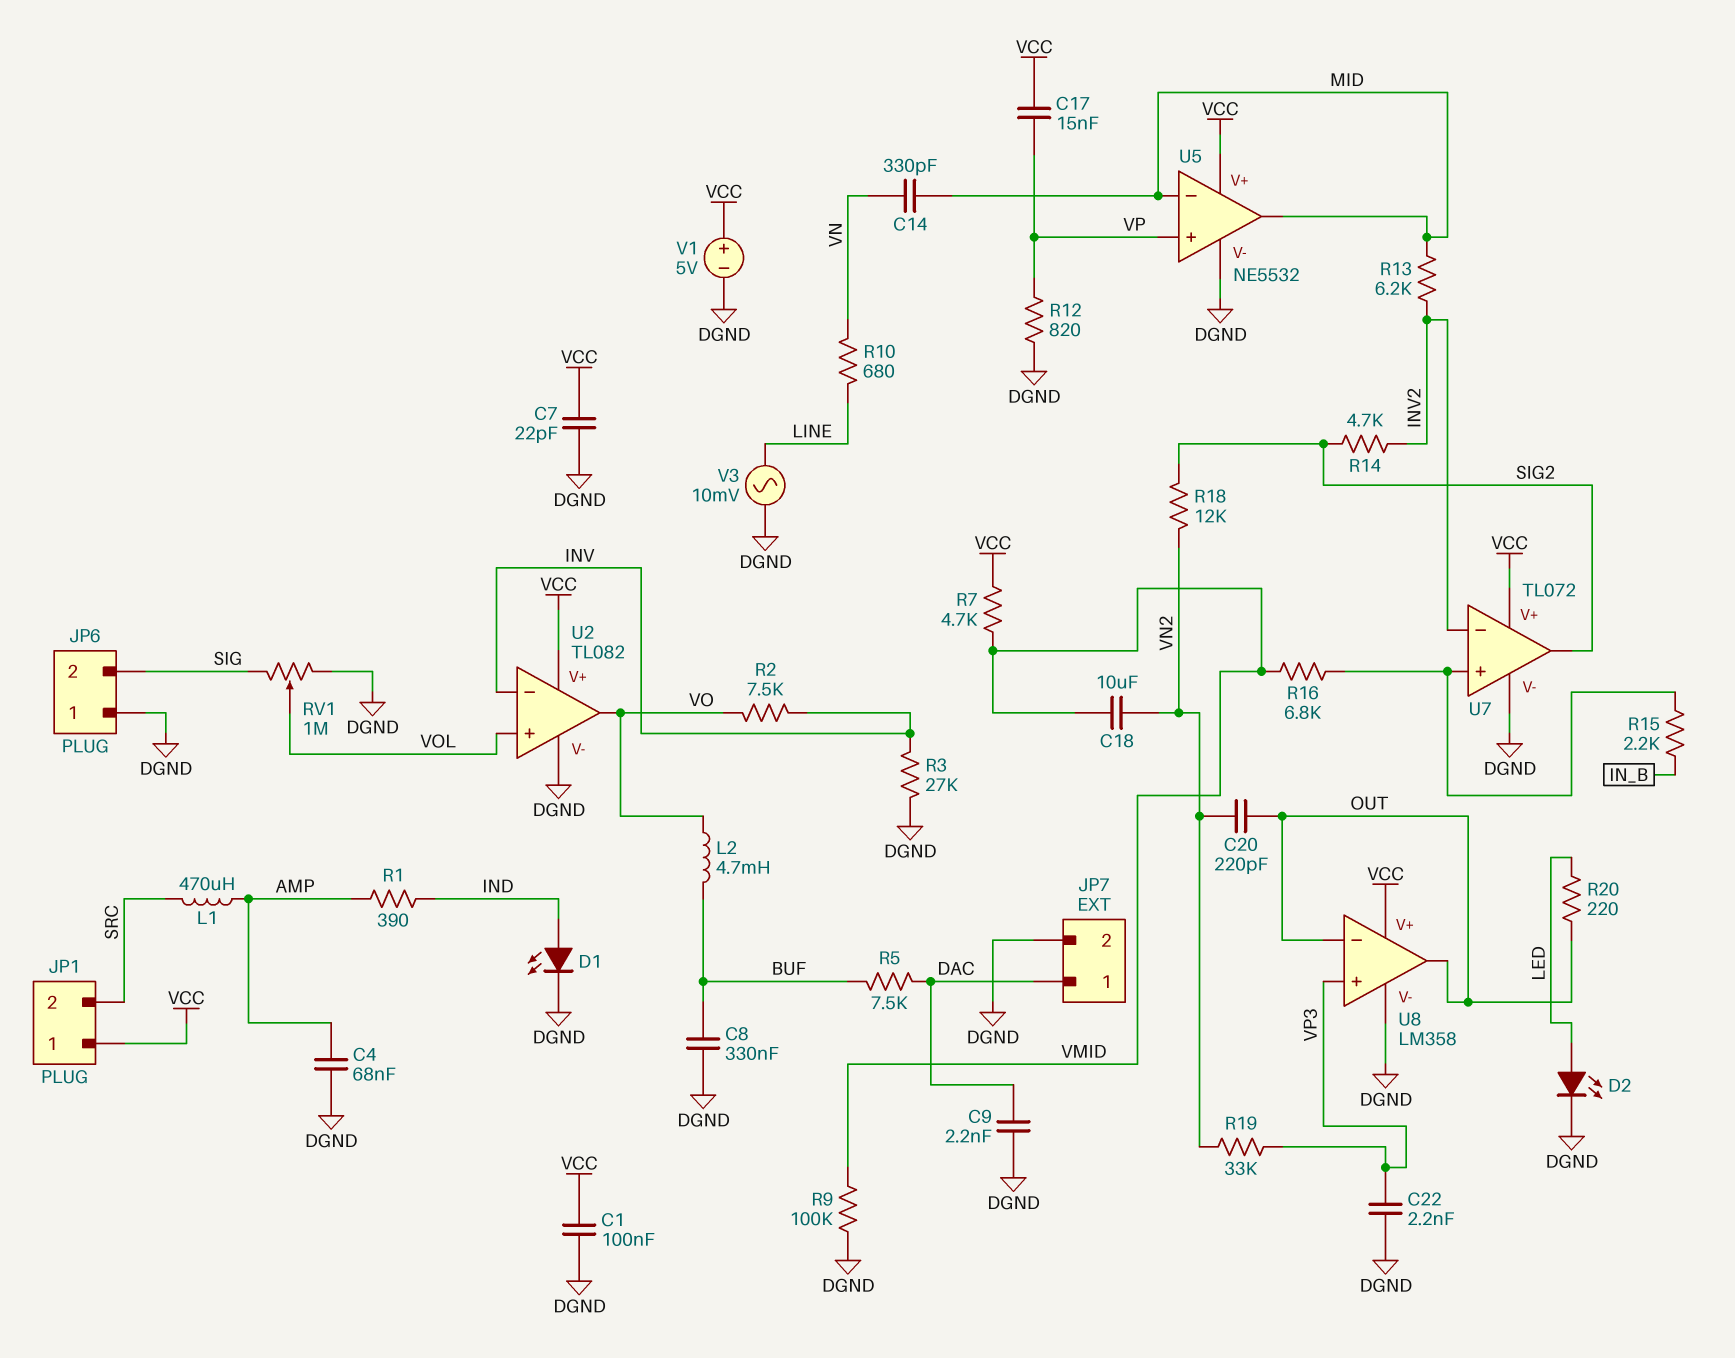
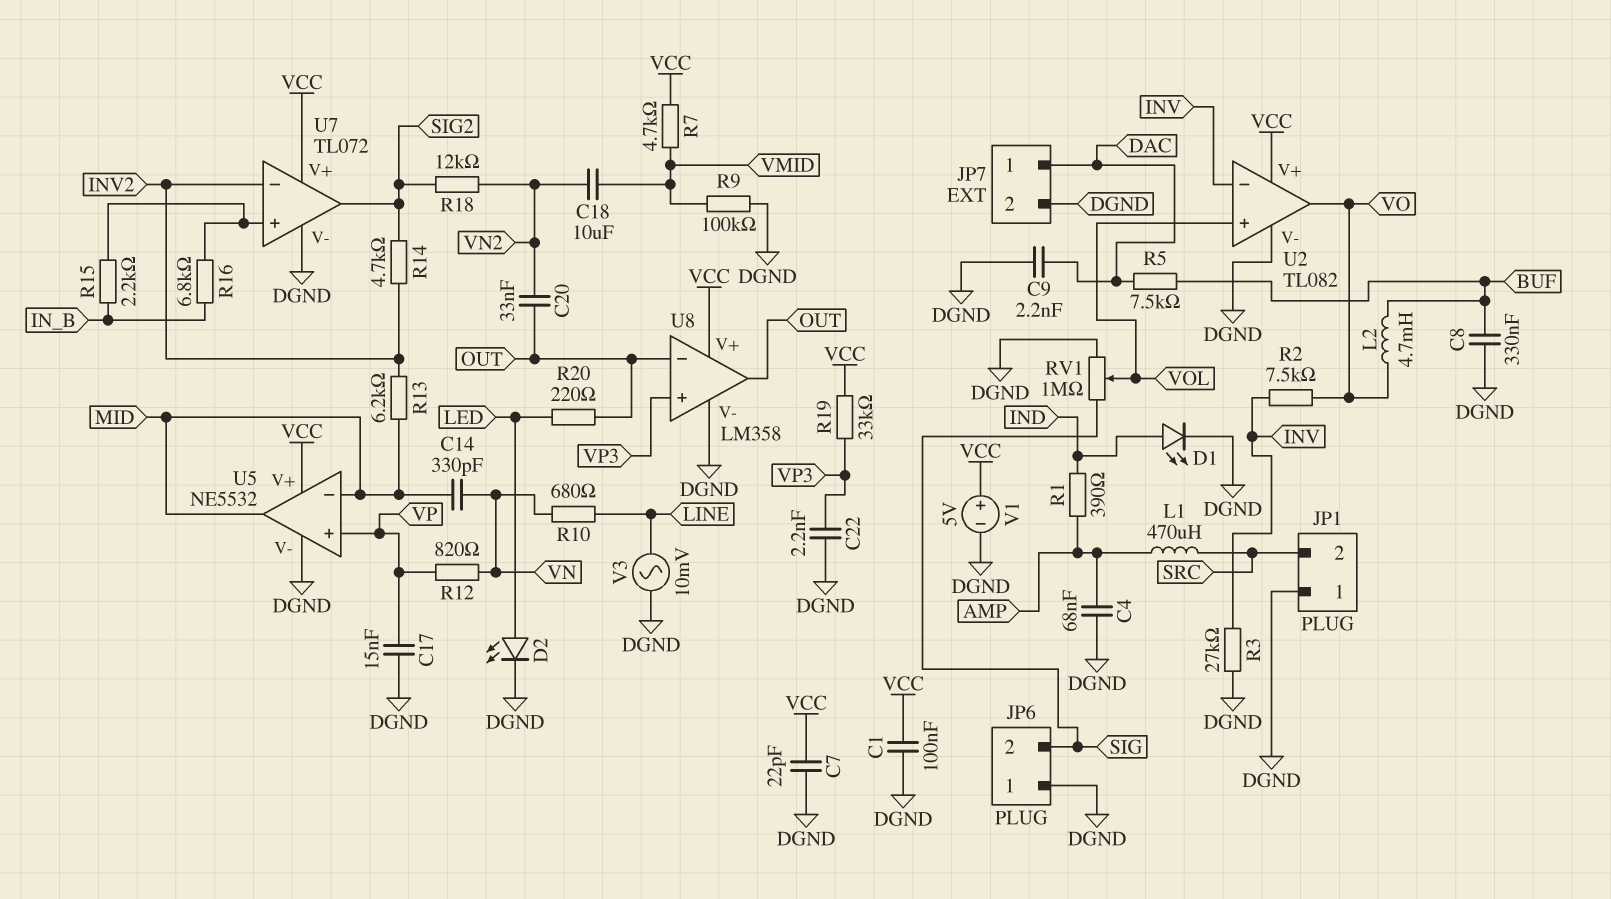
C17: 15nF (VCC, VP) -> 15nF (DGND, VP)
C20: 220pF (OUT, VN2) -> 33nF (OUT, VN2)
JP1 pin 1: VCC -> DGND
R12: 820 (DGND, VP) -> 820 (VN, VP)
R16: 6.8k (U7/in+, VMID) -> 6.8k (IN_B, U7/in+)
R19: 33k (VN2, VP3) -> 33k (VCC, VP3)

